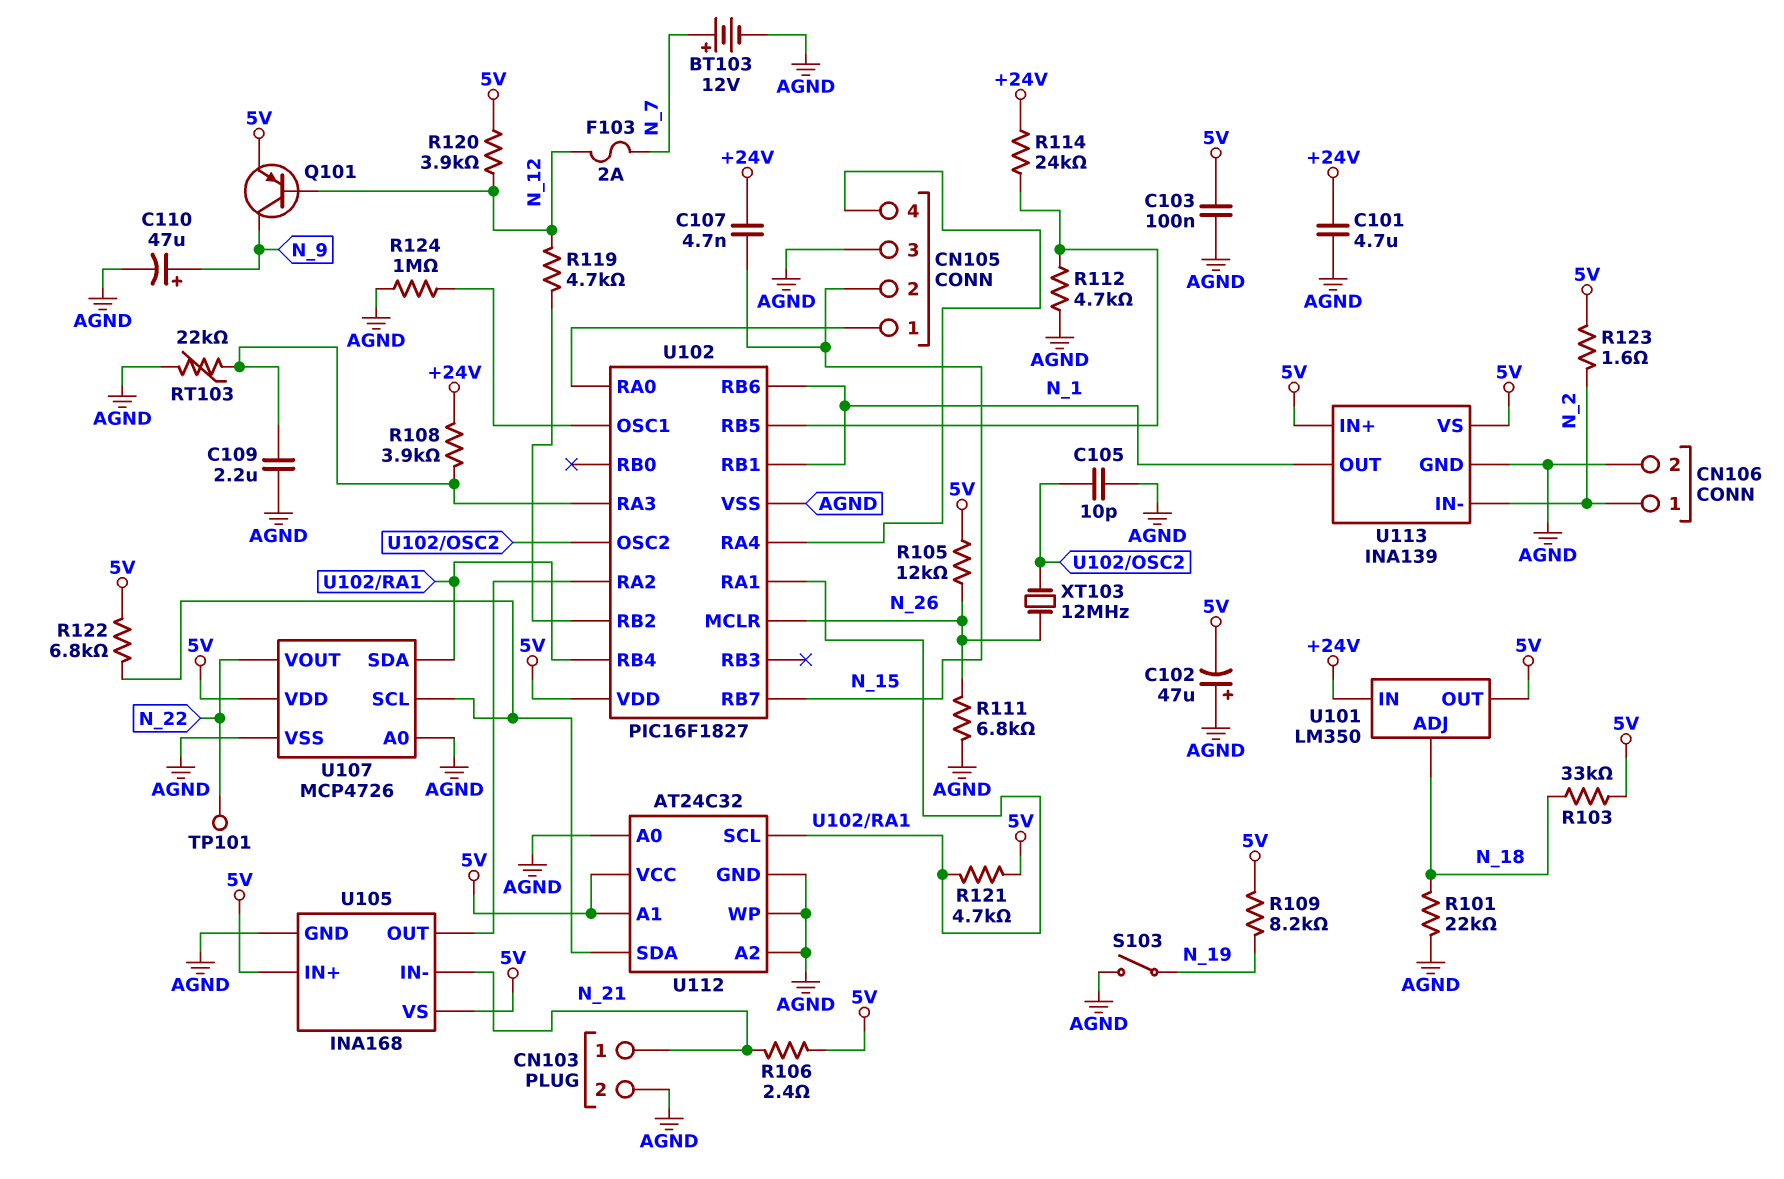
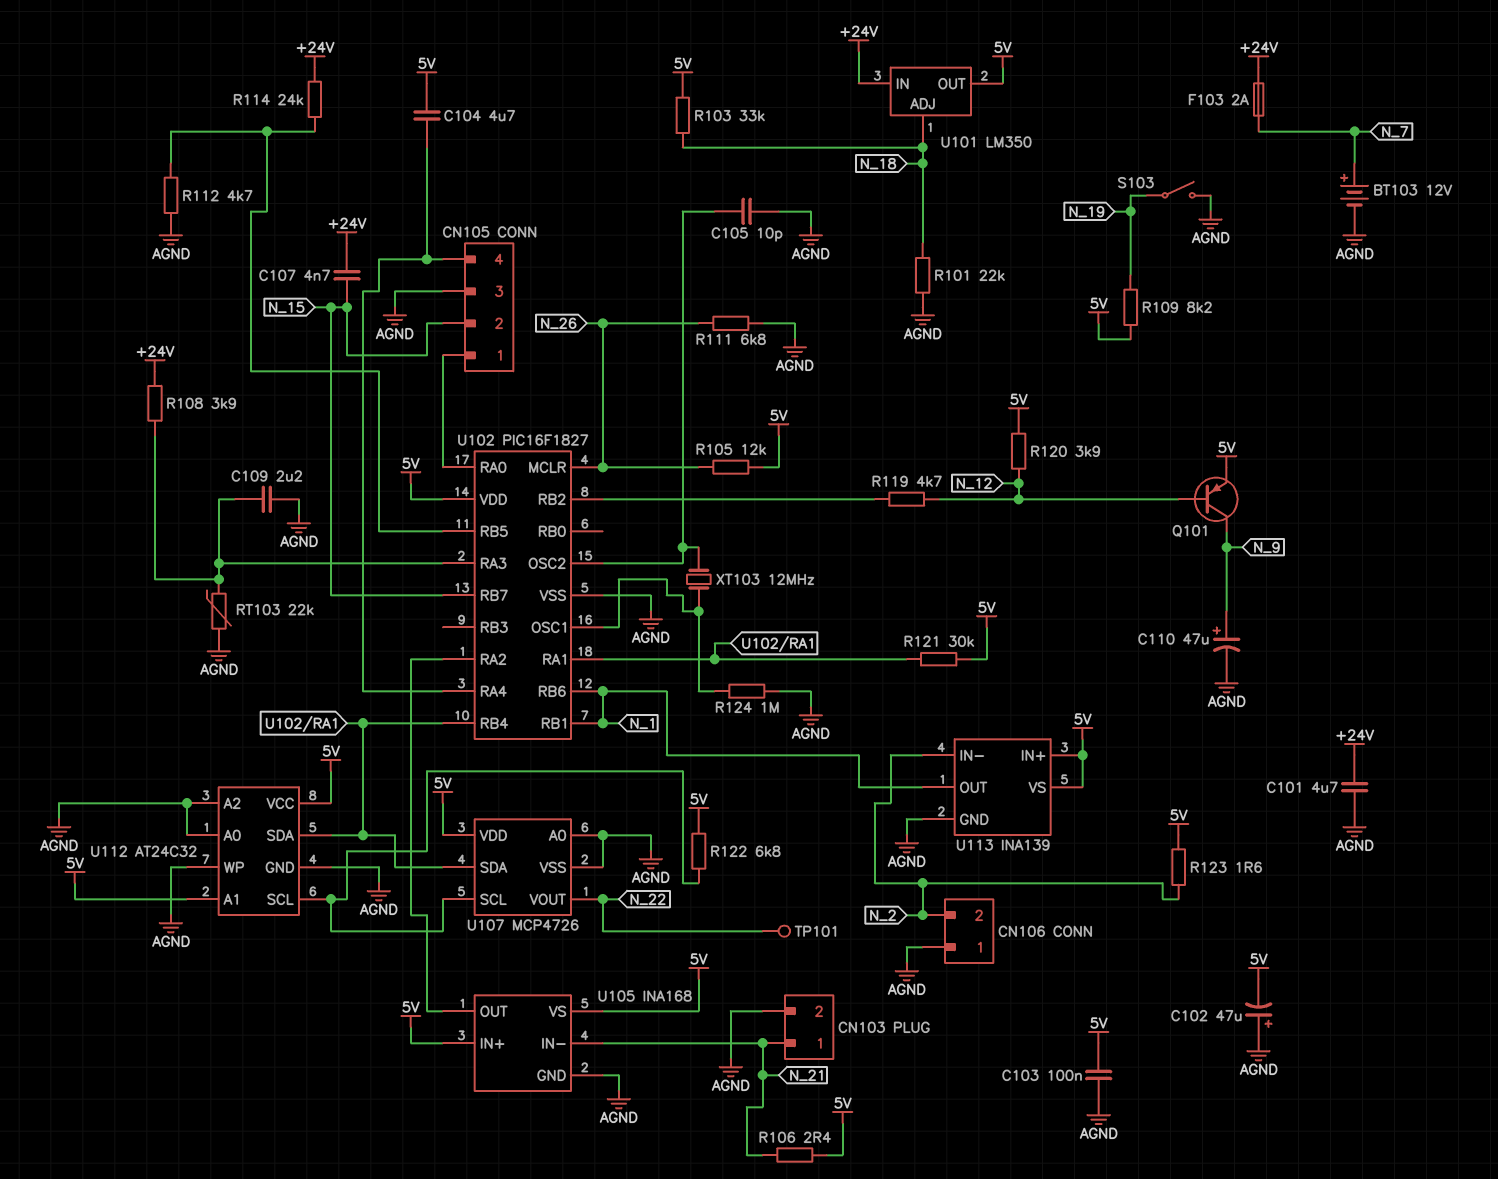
C104: none -> 4.7uF (5V, CN105/4)
CN106 pin 1: N_2 -> AGND
CN106 pin 2: AGND -> N_2
F103: 2A (N_7, N_12) -> 2A (+24V, N_7)
R121: 4.7k (5V, U102/RA1) -> 30k (5V, U102/RA1)
U112 pin SCL: U102/RA1 -> U107/SCL
U112 pin SDA: U107/SCL -> U102/RA1
XT103: 12MHz (N_26, U102/OSC2) -> 12MHz (U102/OSC1, U102/OSC2)

